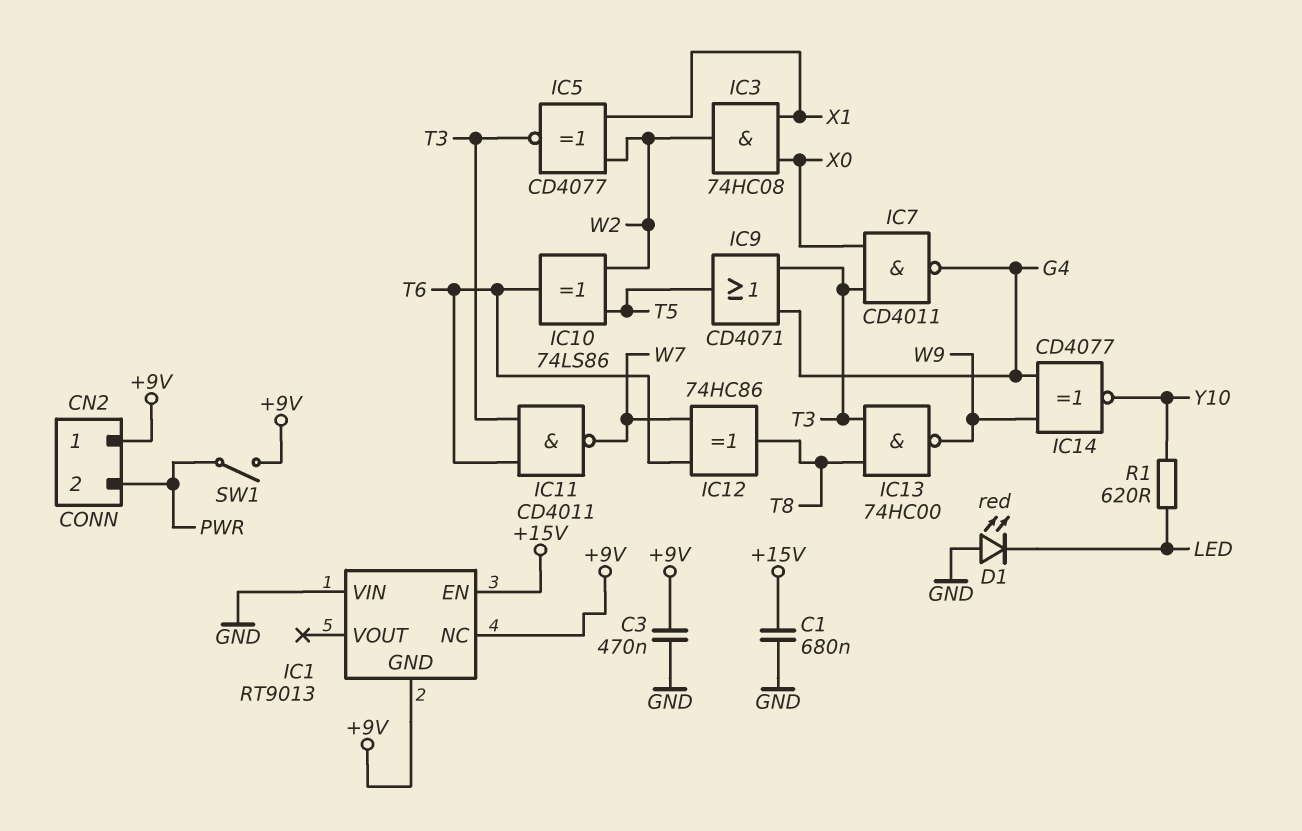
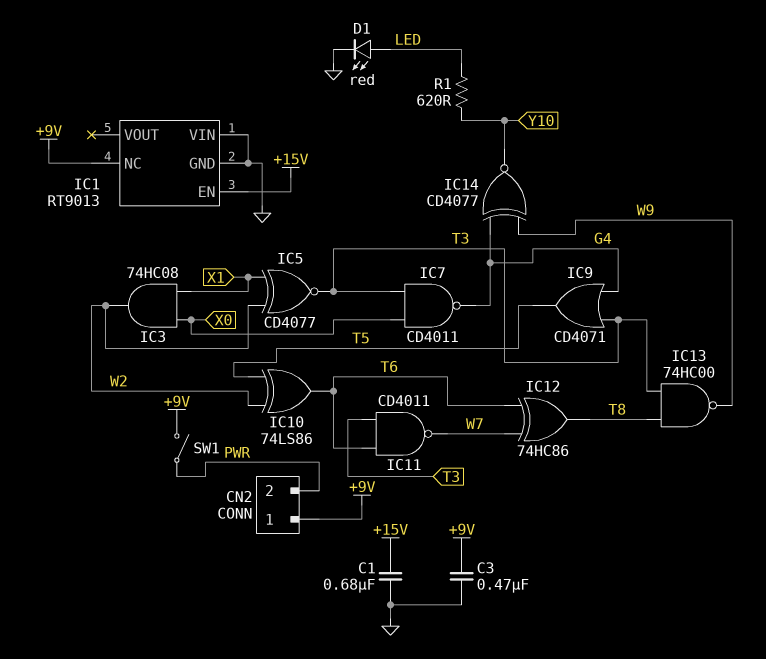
D1: LED red (A GND, K LED) -> LED red (A LED, K GND)
IC1 pin GND: +9V -> GND

